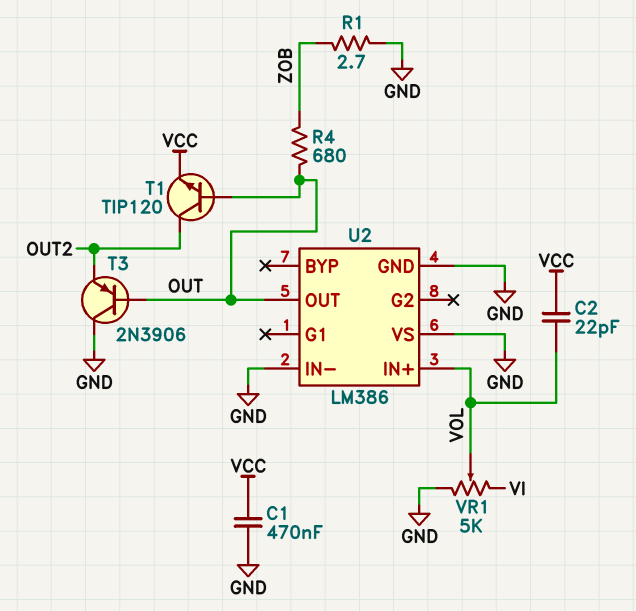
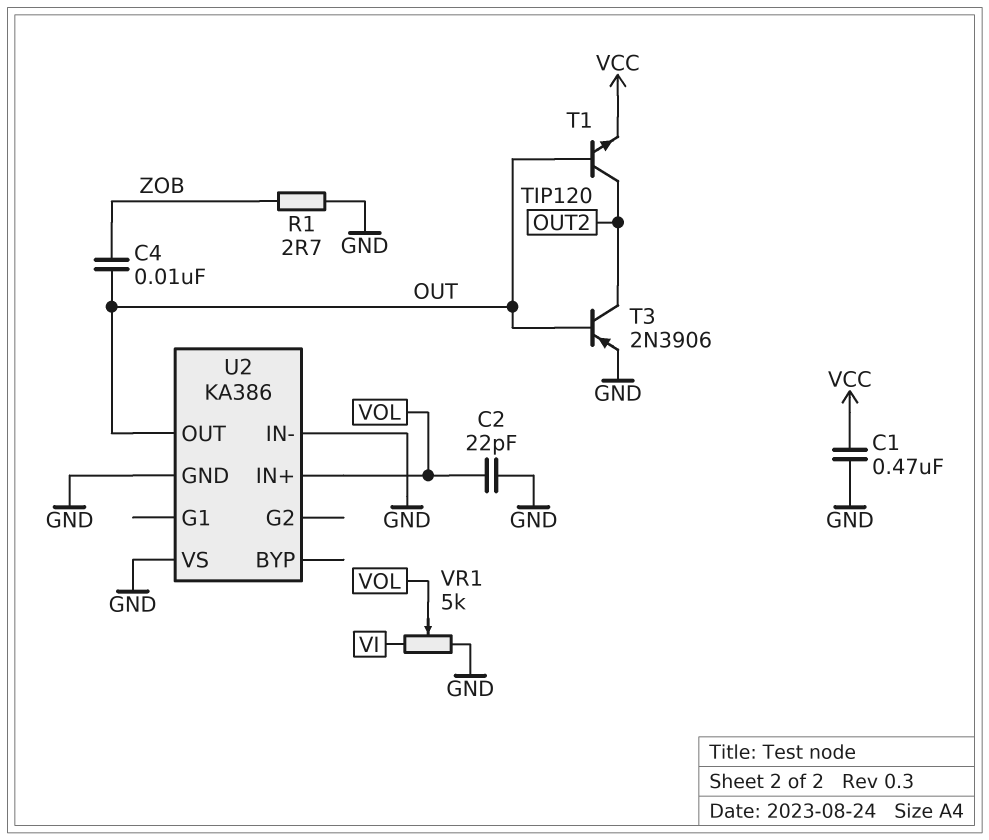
C2: 22pF (VCC, VOL) -> 22pF (GND, VOL)
C4: none -> 10nF (OUT, ZOB)
R4: 680 (OUT, ZOB) -> none
T3: PNP 2N3906 (B OUT, C GND, E OUT2) -> PNP 2N3906 (B OUT, C OUT2, E GND)
U2: LM386 -> KA386

